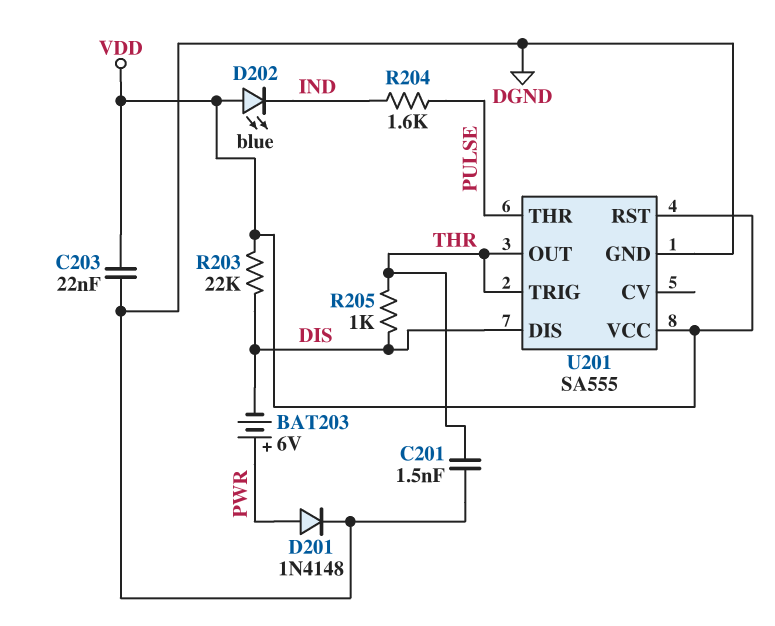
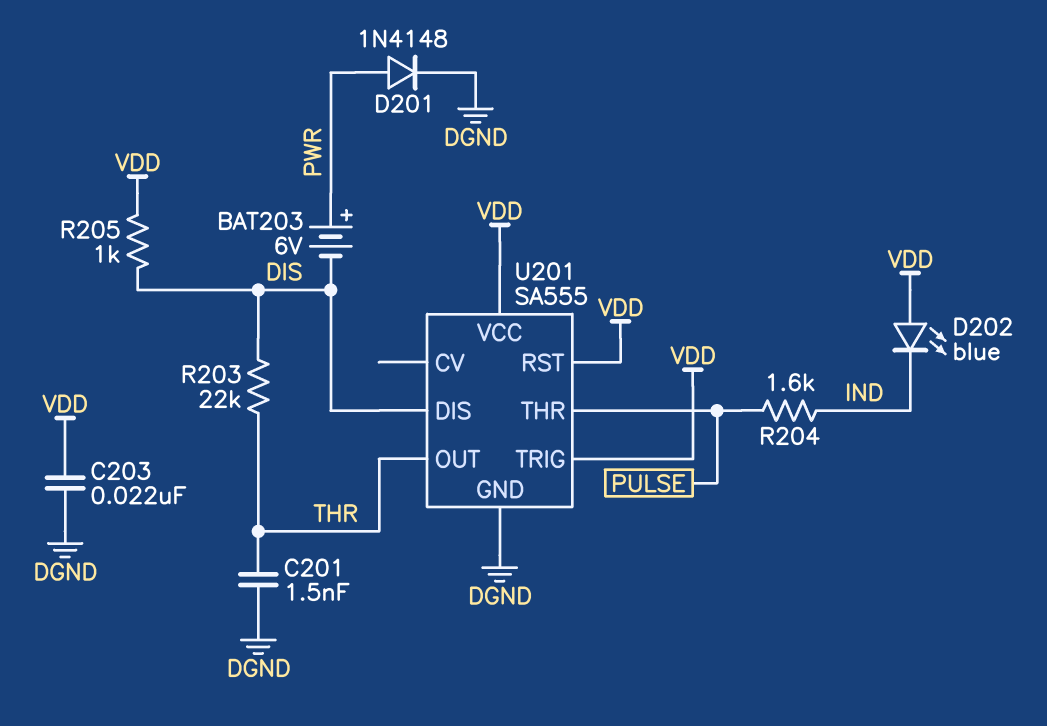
R203: 22k (DIS, VDD) -> 22k (DIS, THR)
R205: 1k (DIS, THR) -> 1k (DIS, VDD)
U201 pin TRIG: THR -> VDD

